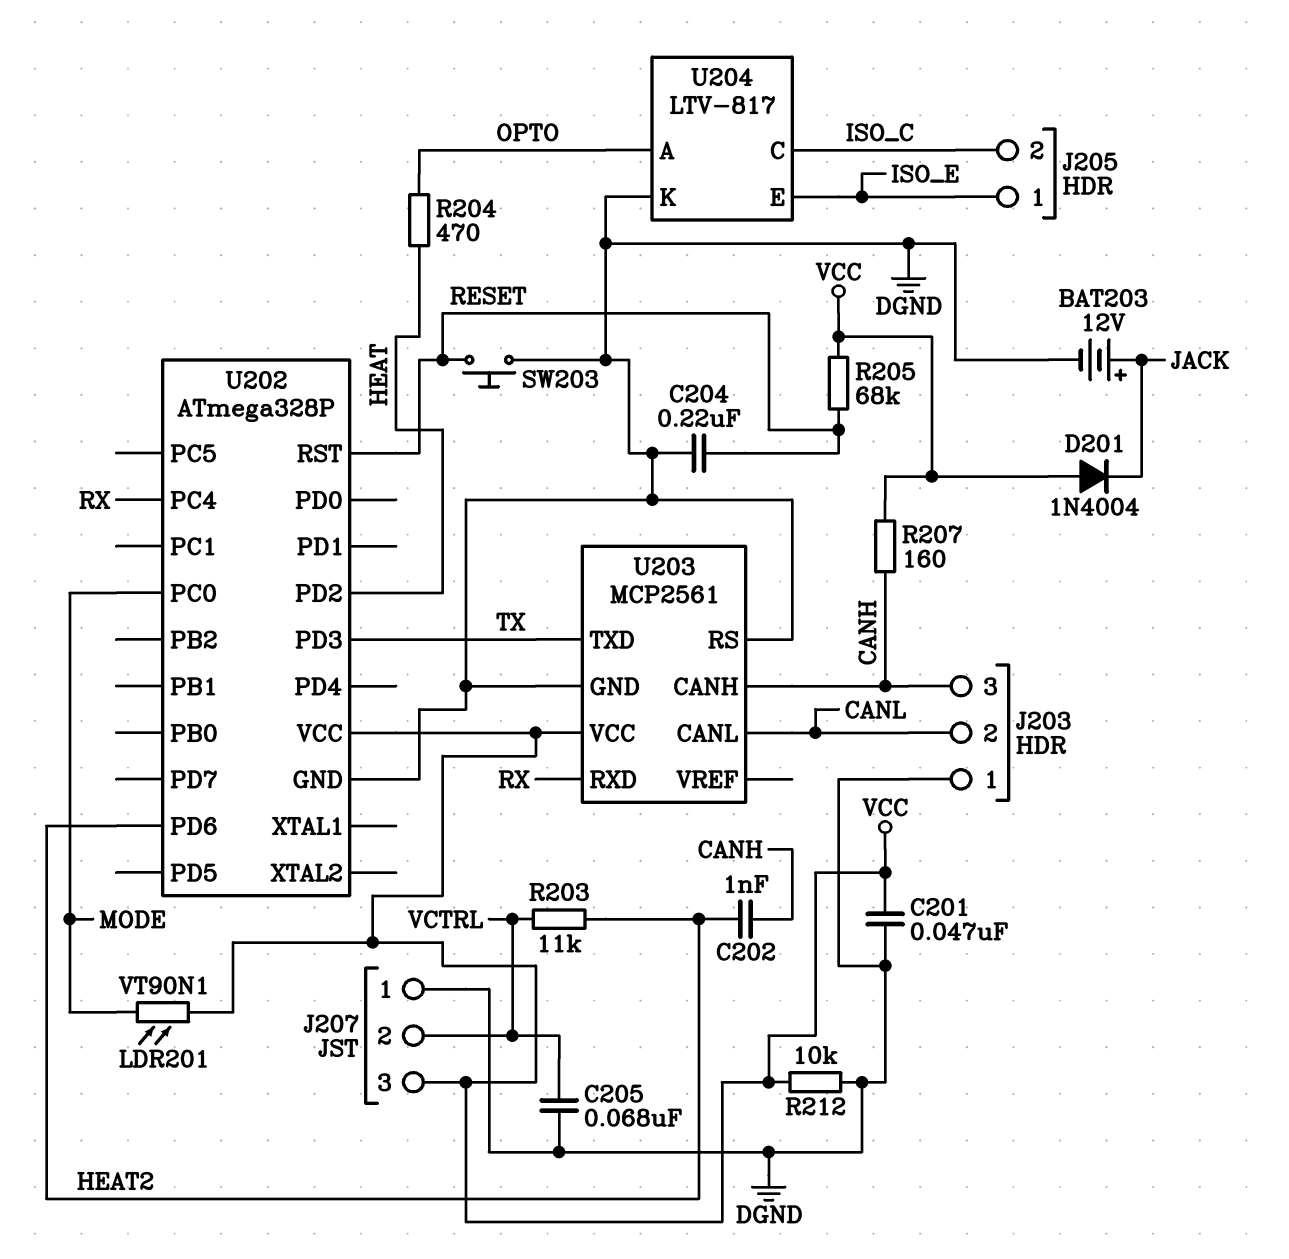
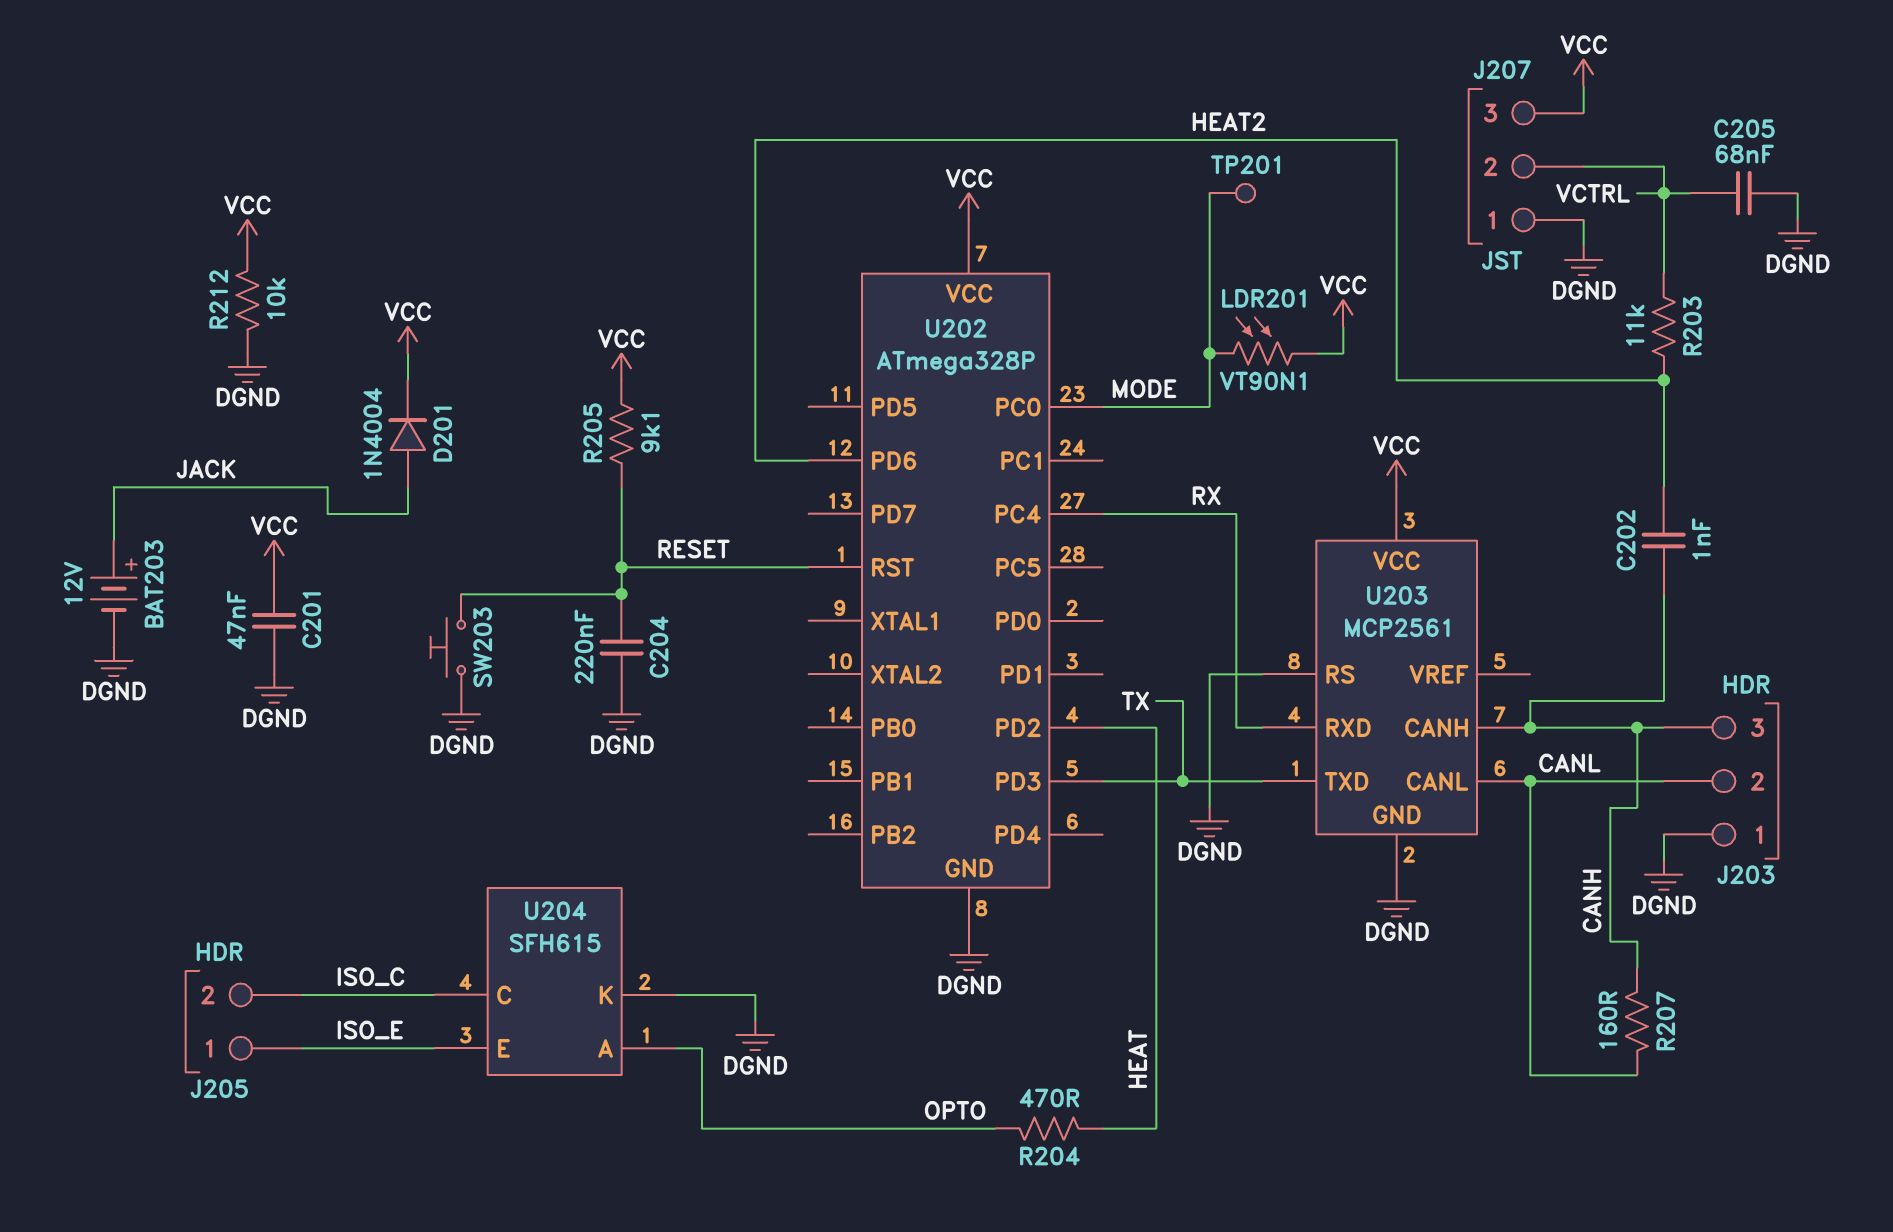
D201: diode 1N4004 (A VCC, K JACK) -> diode 1N4004 (A JACK, K VCC)
R205: 68k (RESET, VCC) -> 9.1k (RESET, VCC)
R207: 160 (CANH, VCC) -> 160 (CANH, CANL)
TP201: none -> test point (MODE)
U204: LTV-817 -> SFH615

